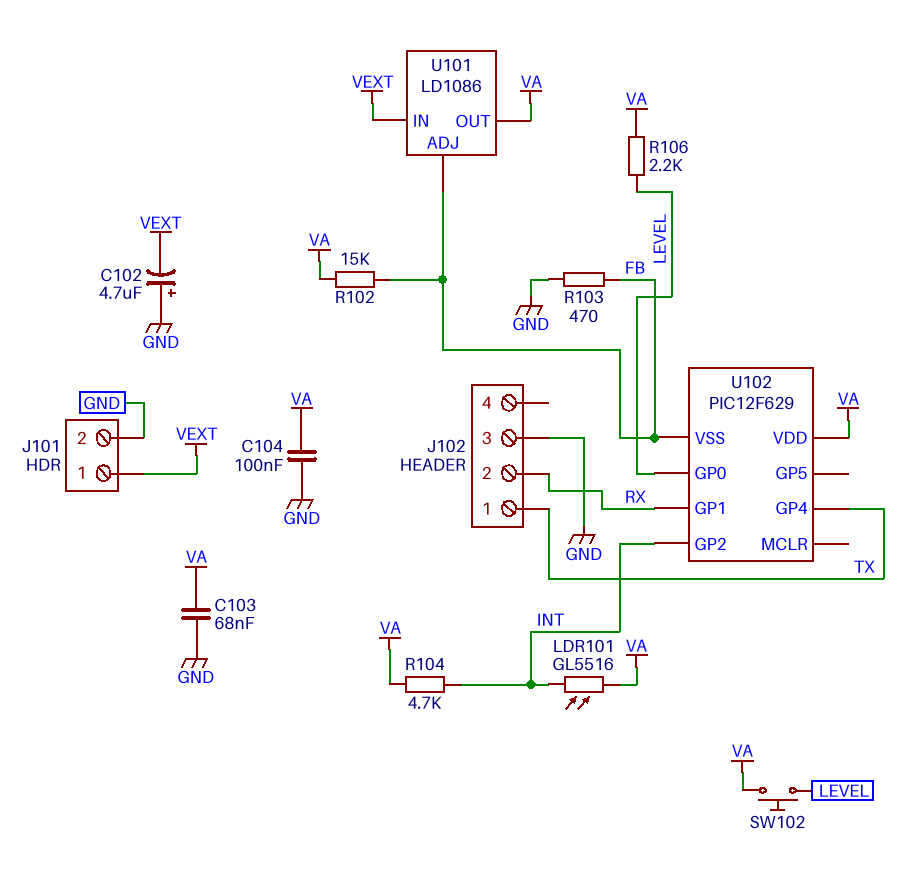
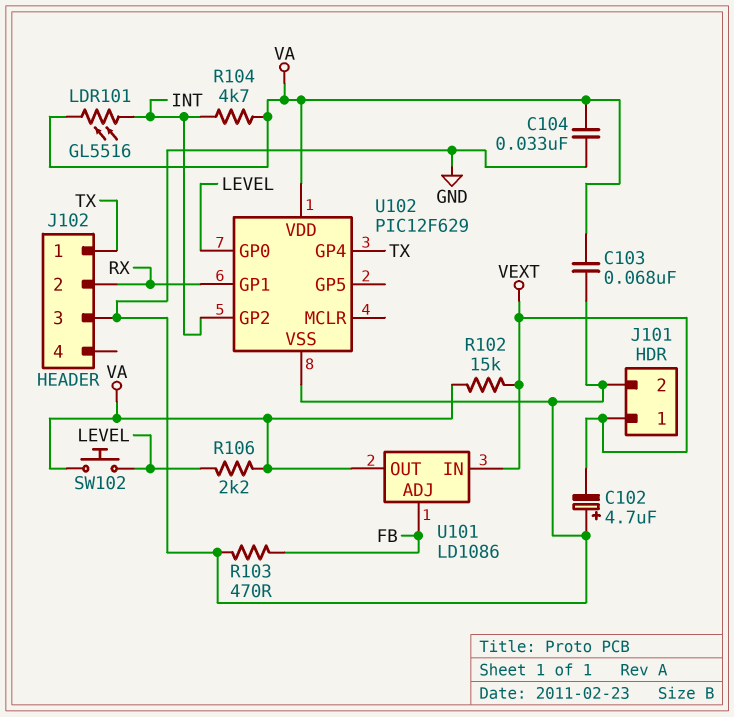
C104: 100nF (GND, VA) -> 33nF (GND, VA)
R102: 15k (FB, VA) -> 15k (VA, VEXT)
U102 pin VSS: FB -> GND

